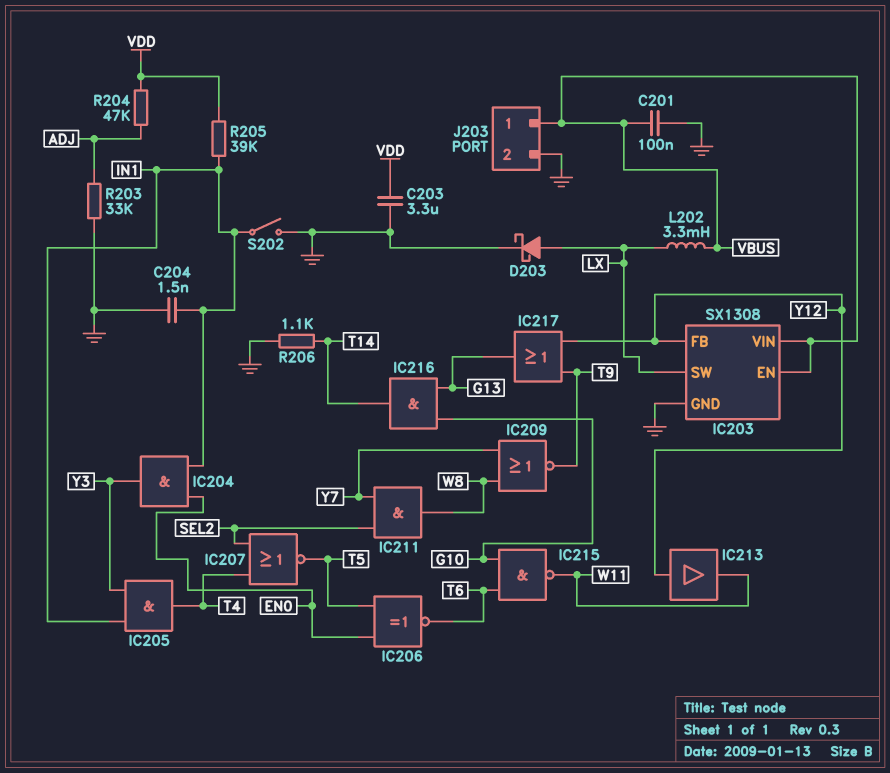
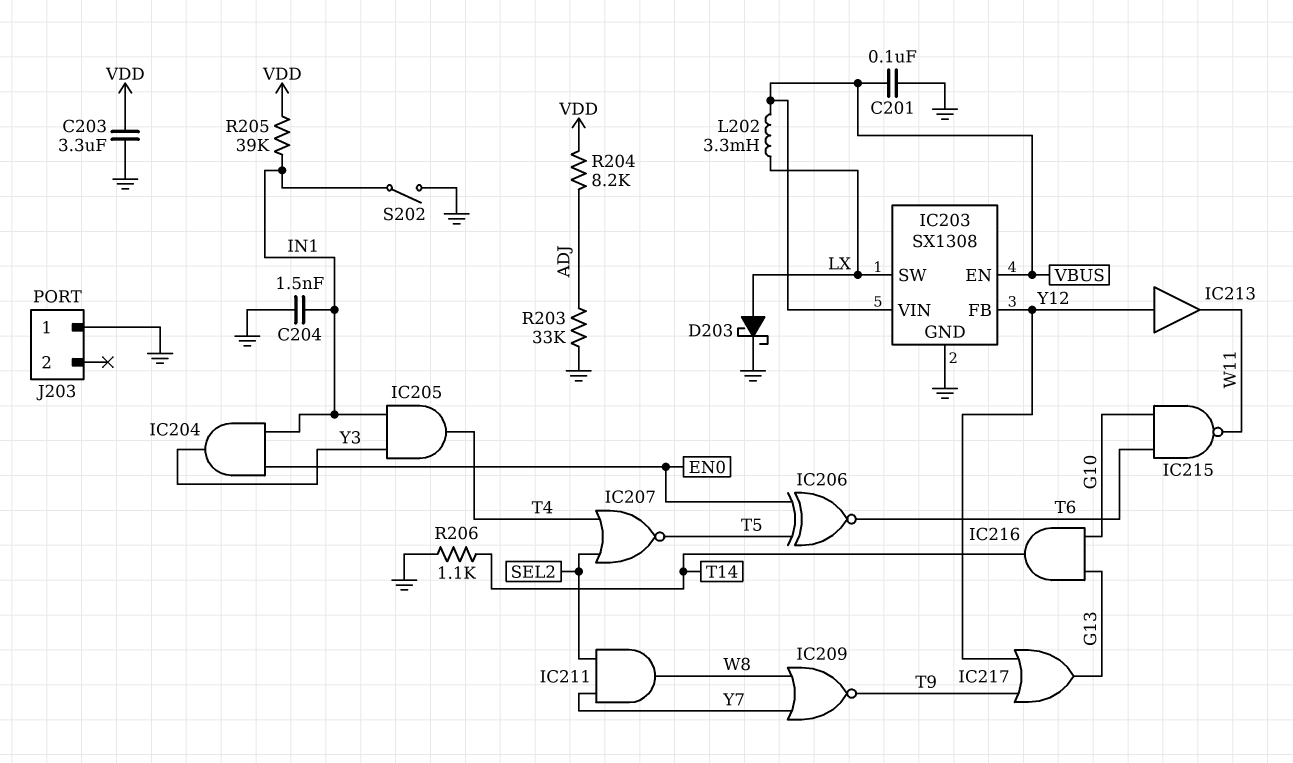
J203 pin 1: VBUS -> GND
J203 pin 2: GND -> none
R204: 47k (ADJ, VDD) -> 8.2k (ADJ, VDD)

